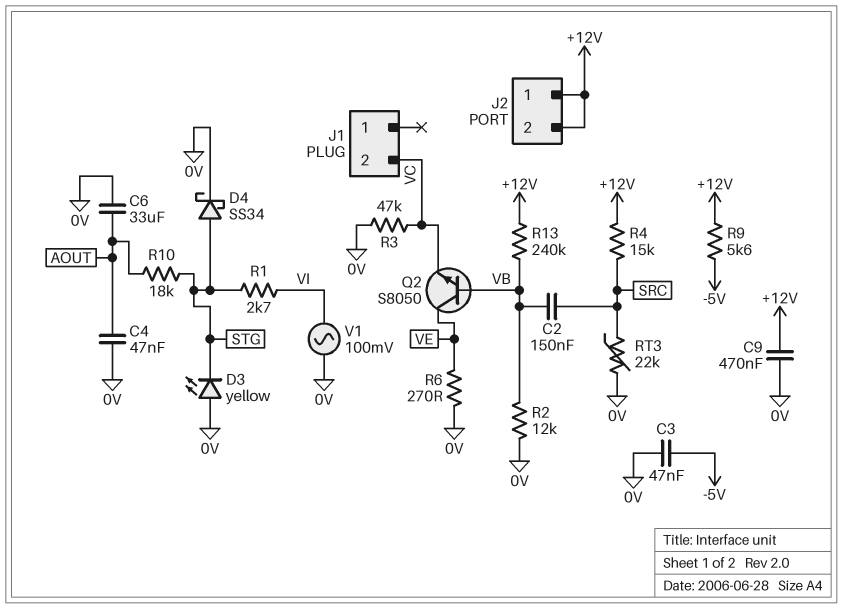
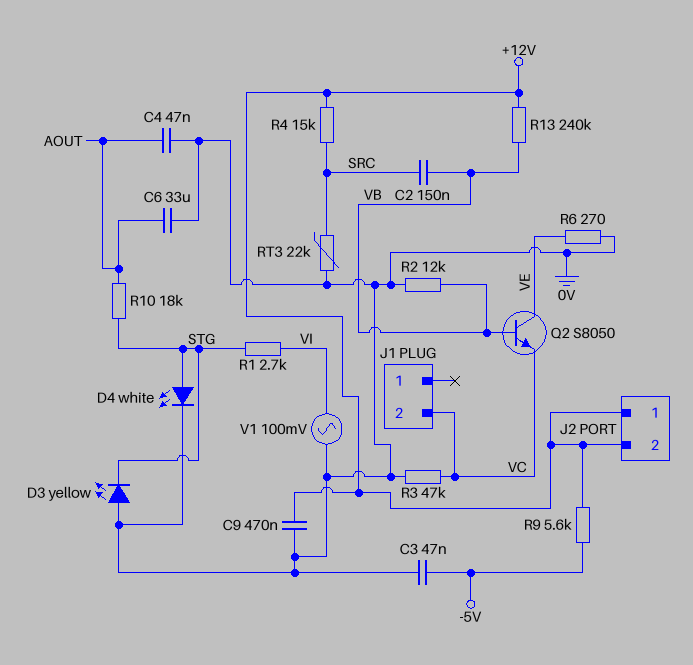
D4: schottky SS34 (A STG, K 0V) -> LED white (A STG, K 0V)

